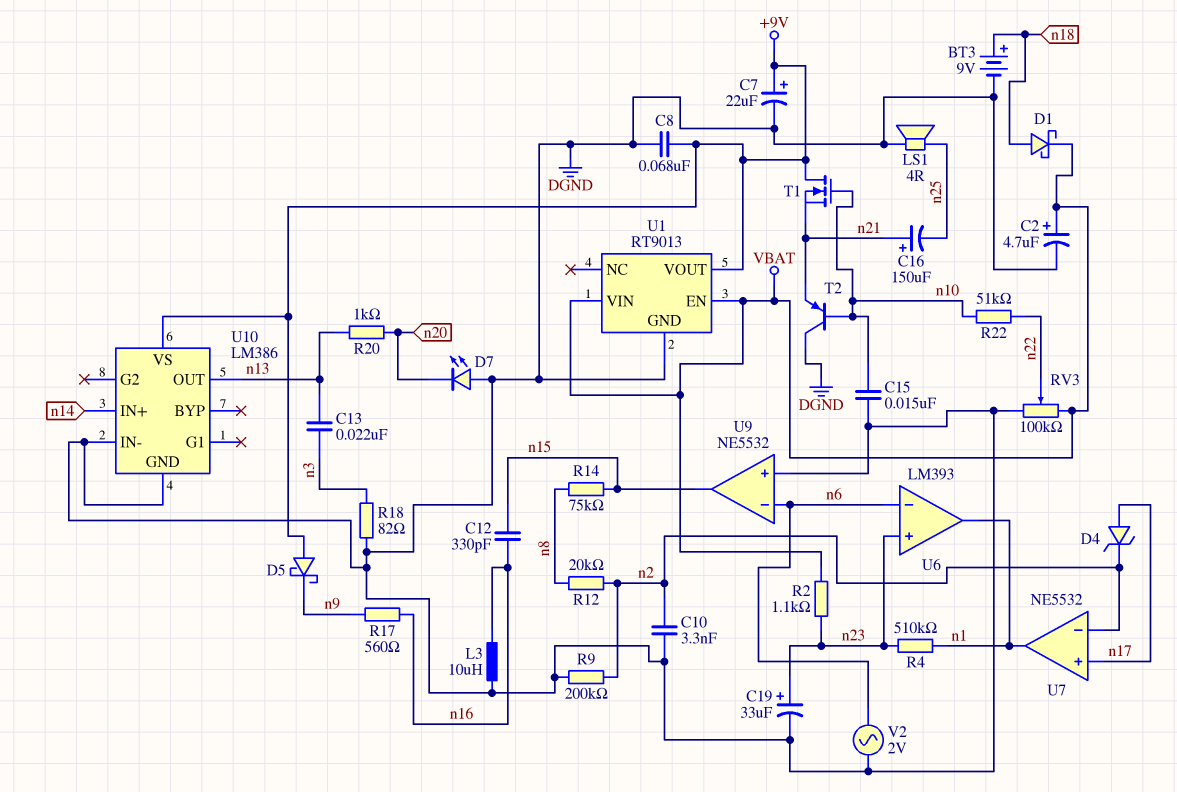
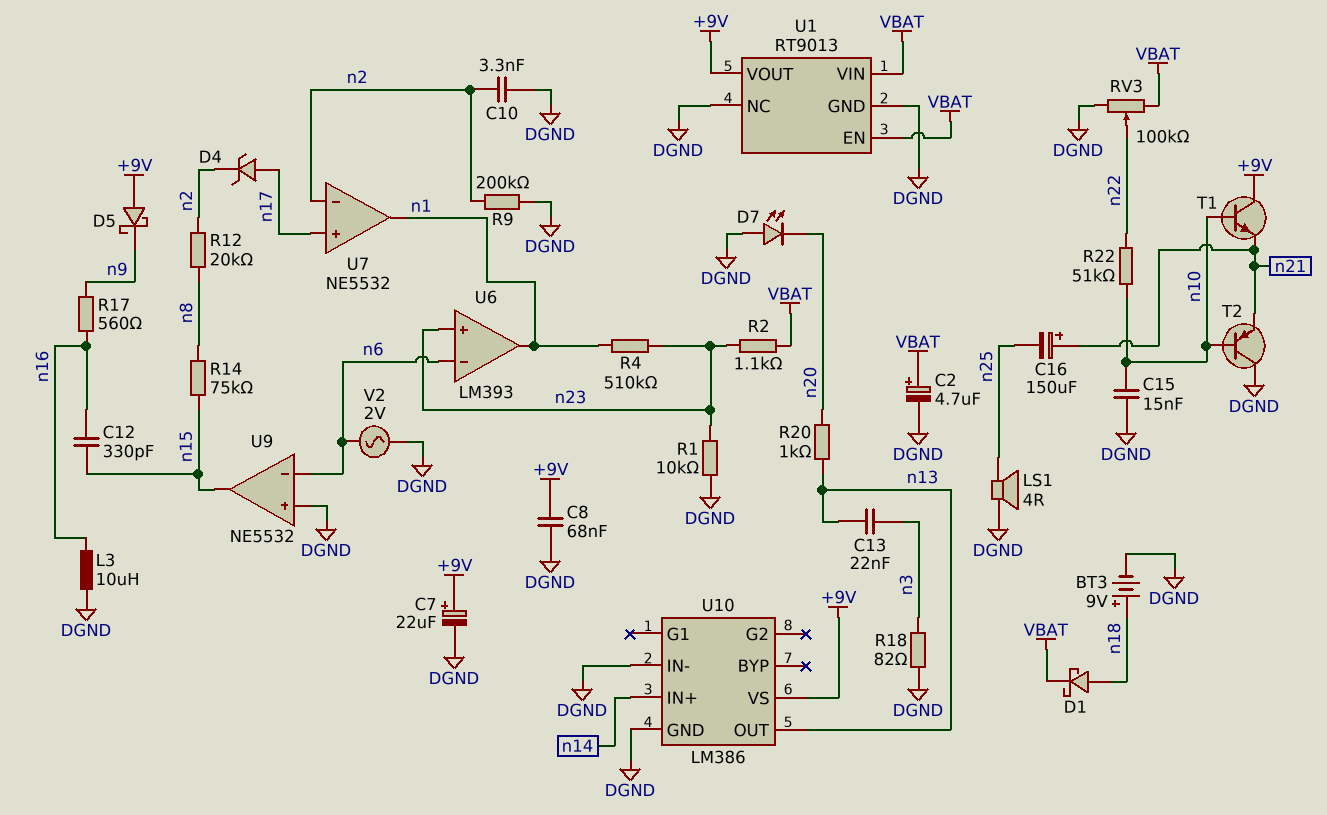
C19: 33uF (plus n23, minus DGND) -> none
R1: none -> 10k (DGND, n23)
T1: NMOS (G n10, D +9V, S n21) -> NPN (B n10, C +9V, E n21)
U1 pin NC: none -> DGND

